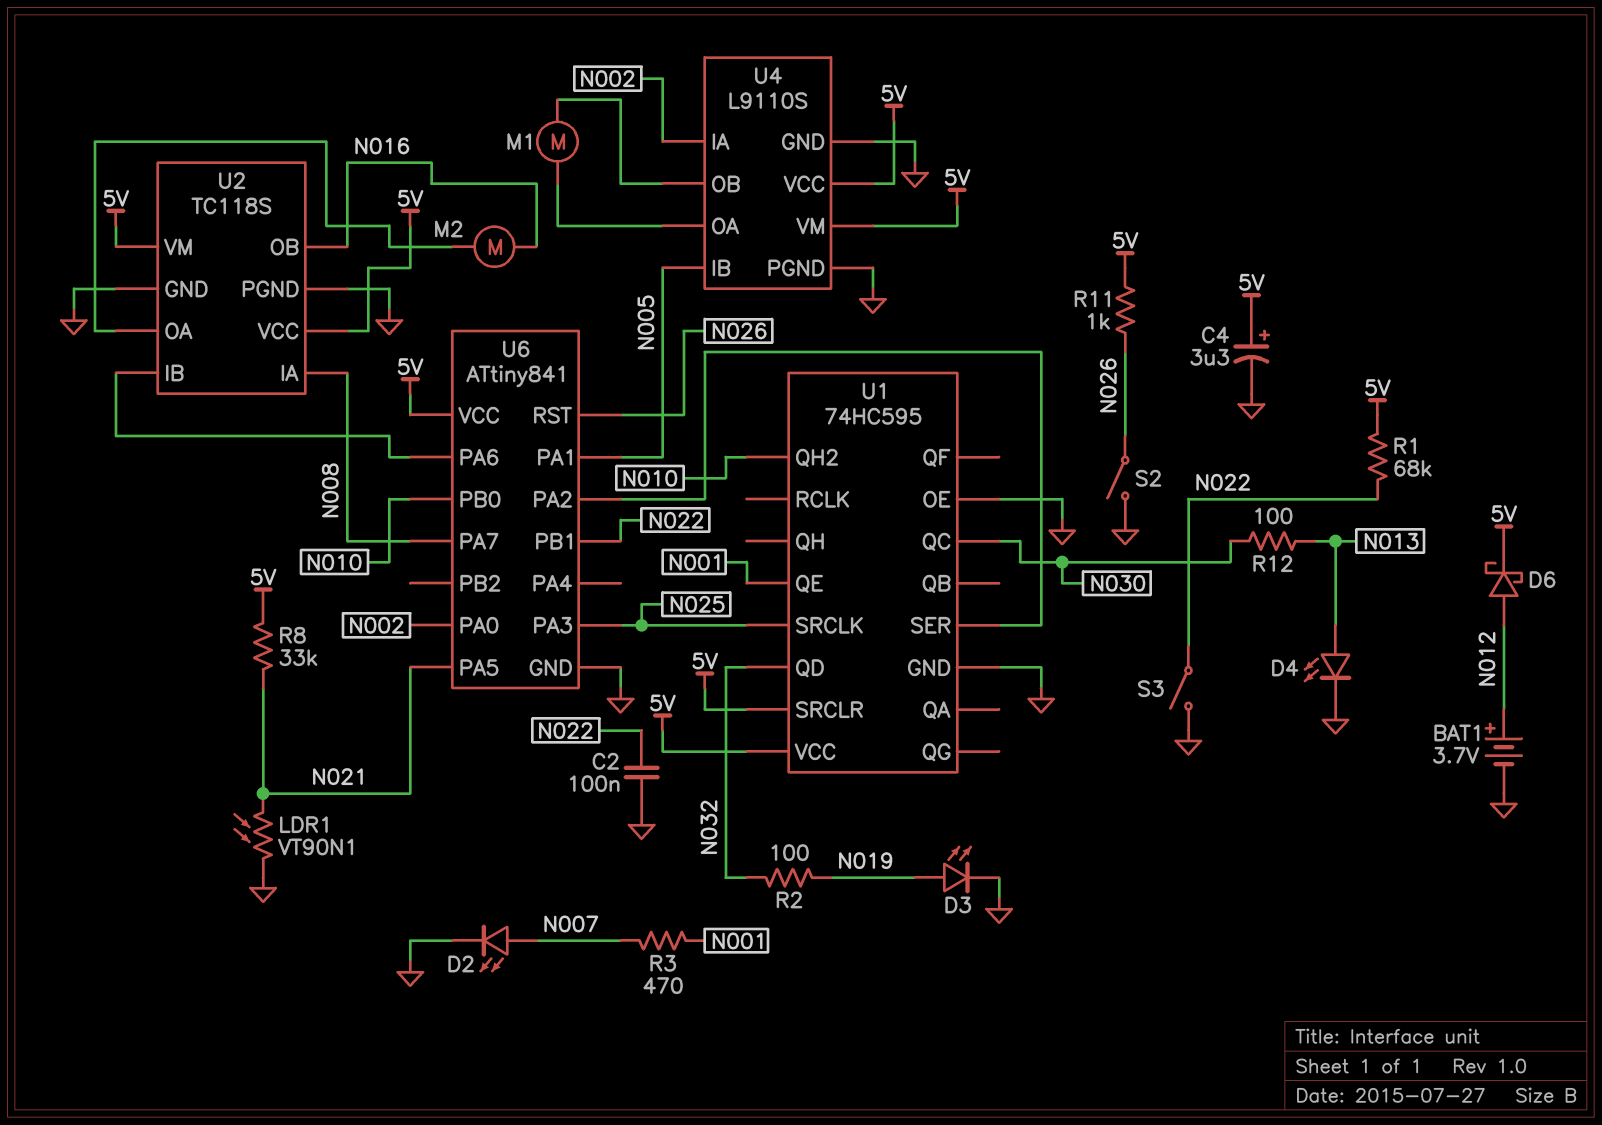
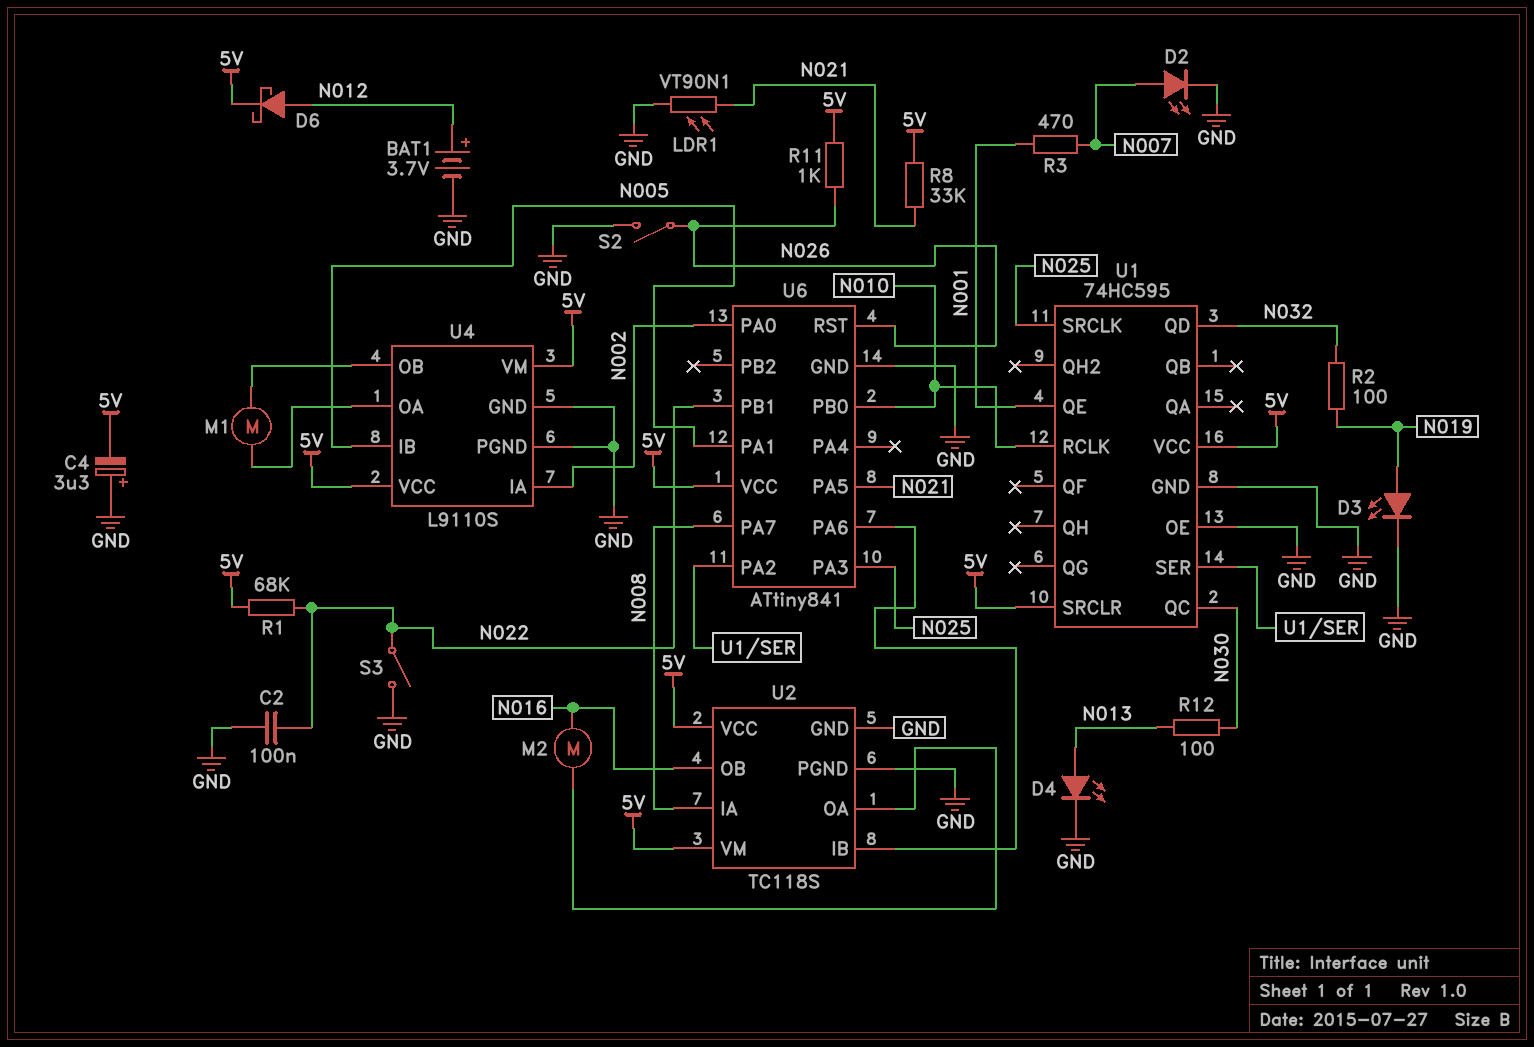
C4: 3.3uF (plus 5V, minus GND) -> 3.3uF (plus GND, minus 5V)
U1 pin QH2: N010 -> none
U1 pin RCLK: none -> N010

